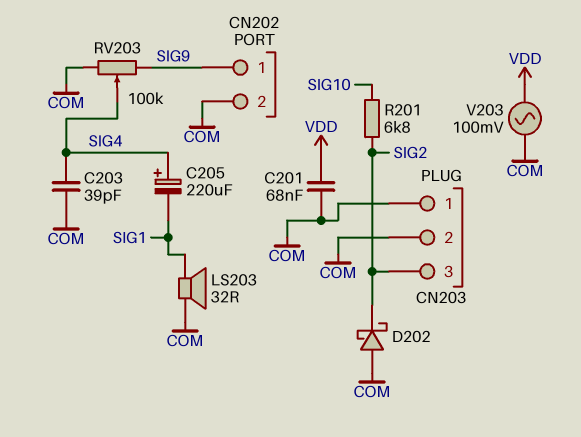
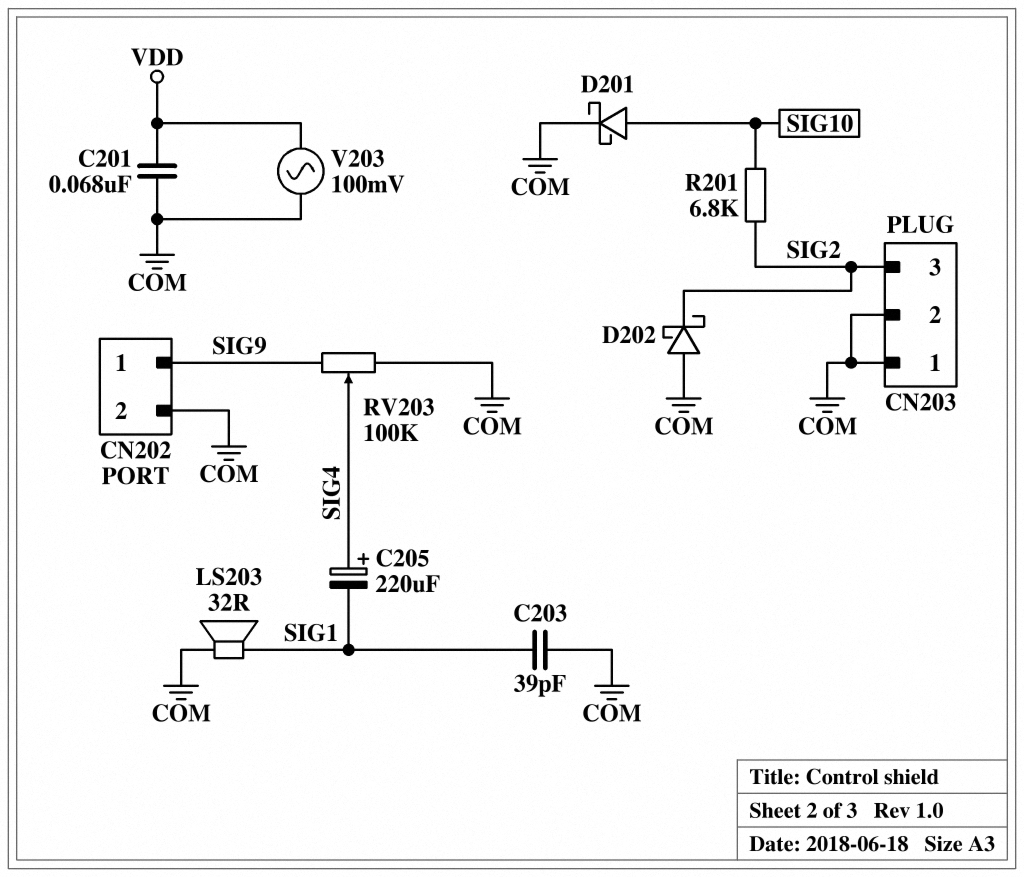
C203: 39pF (COM, SIG4) -> 39pF (COM, SIG1)
D201: none -> schottky (A SIG10, K COM)

